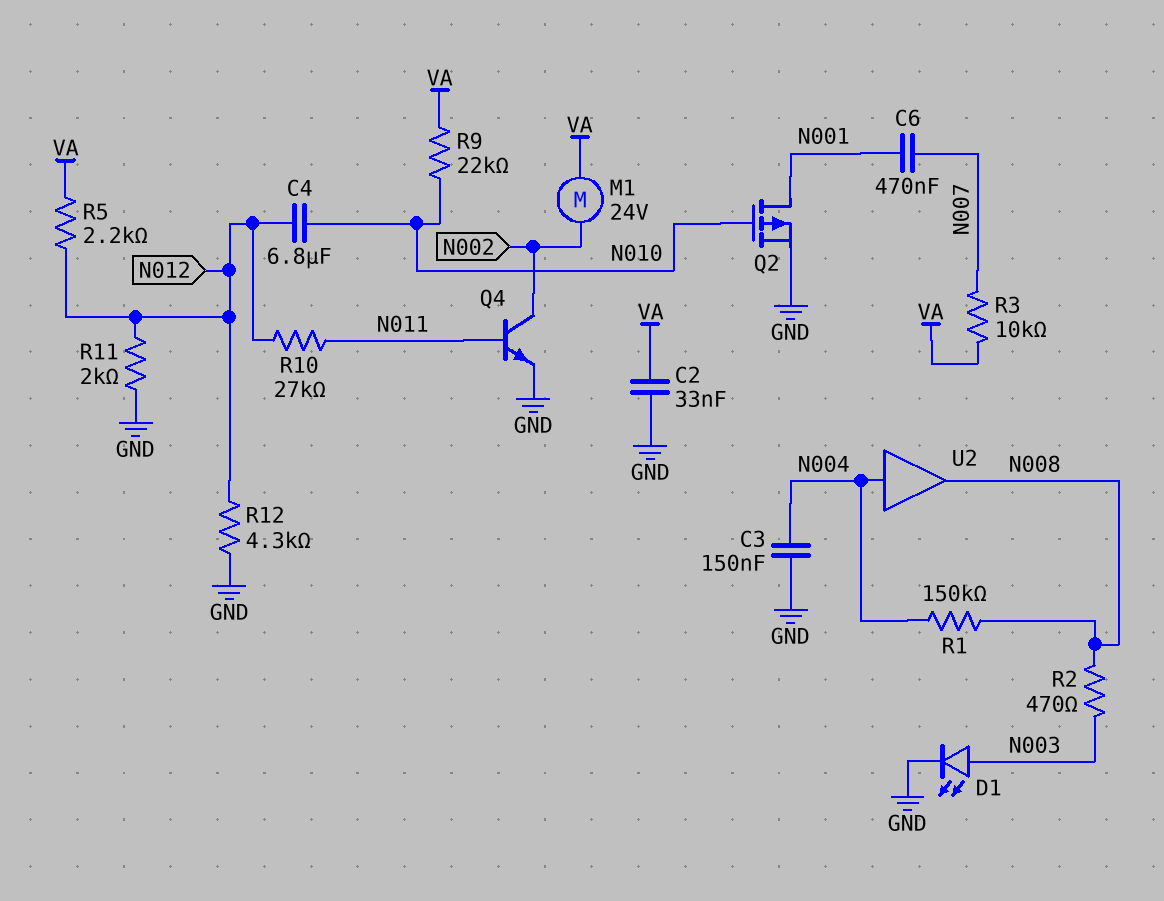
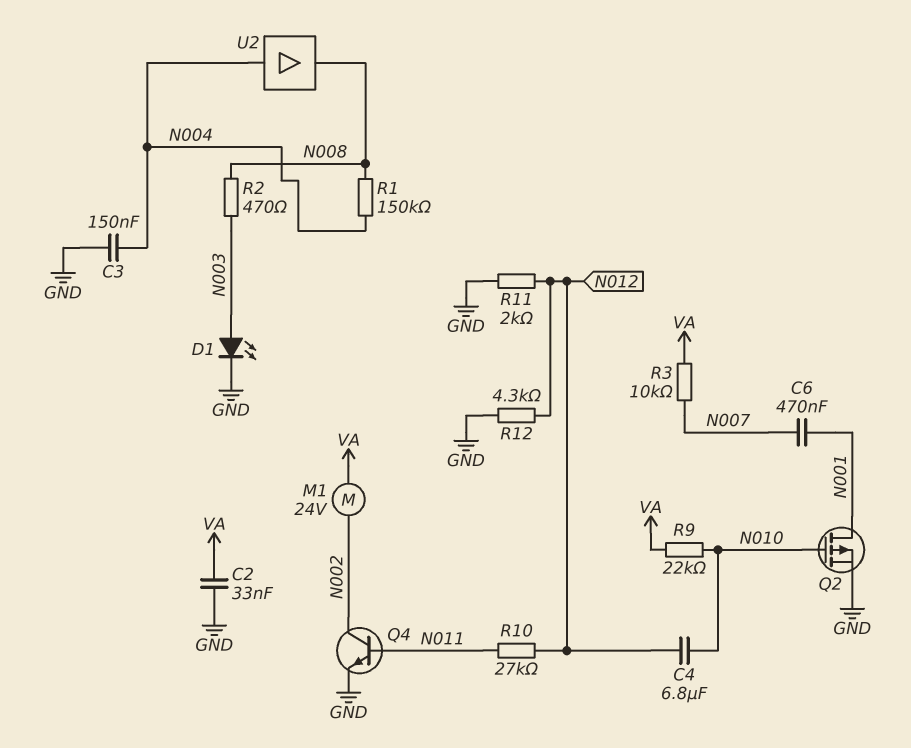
R5: 2.2k (N012, VA) -> none

